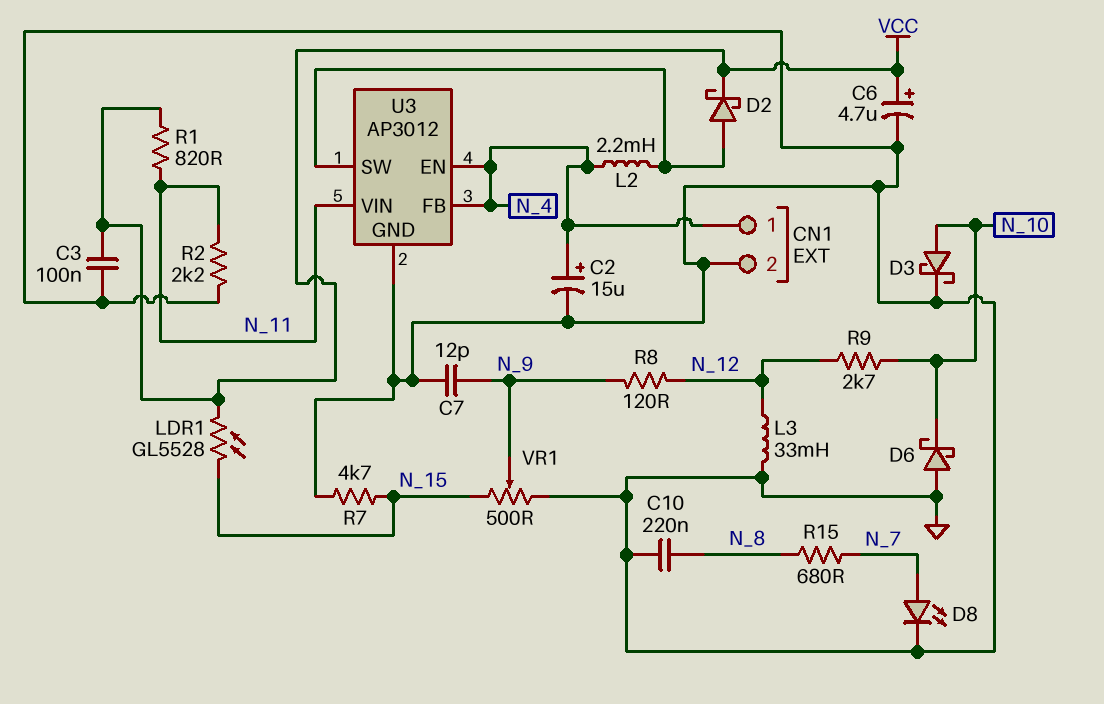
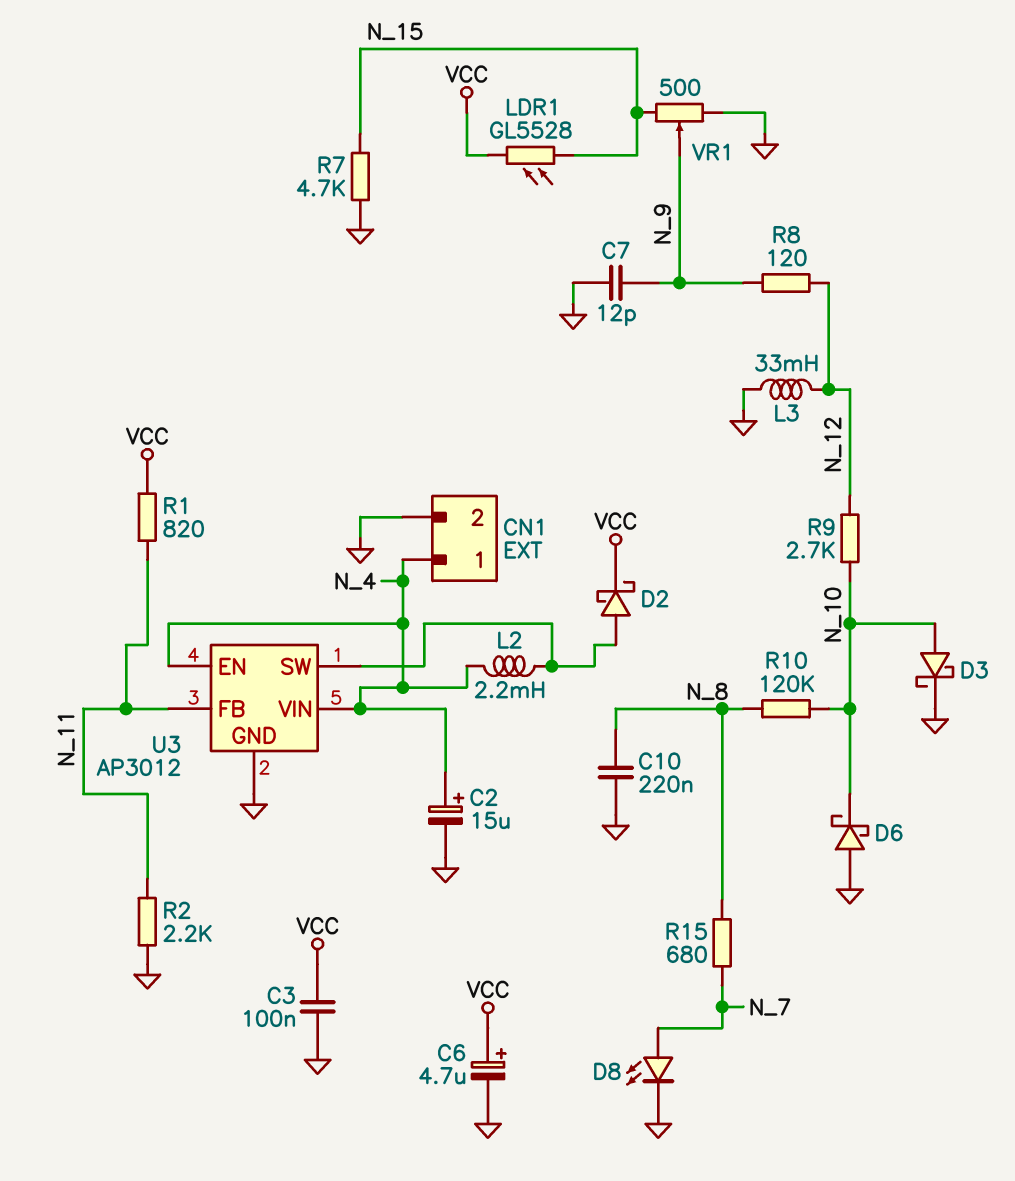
R10: none -> 120k (N_8, N_10)
U3 pin FB: N_4 -> N_11
U3 pin VIN: N_11 -> N_4

